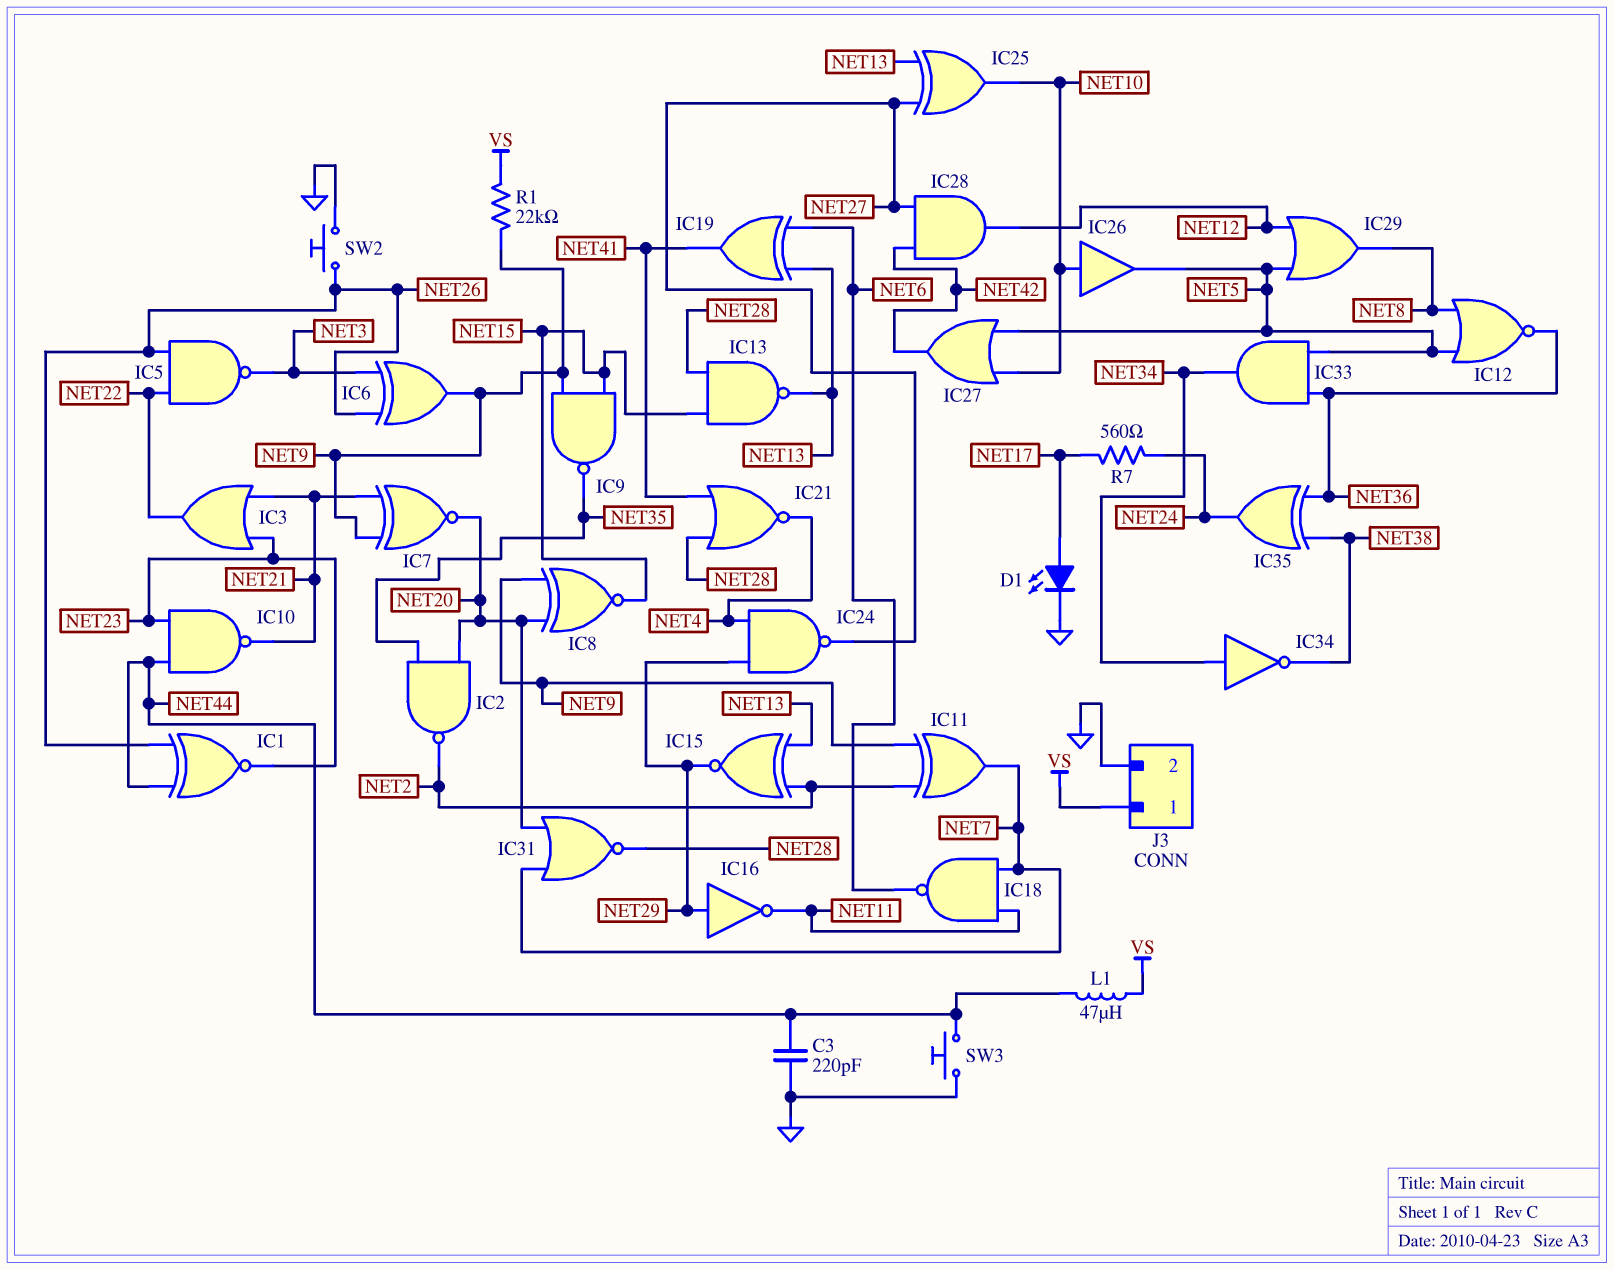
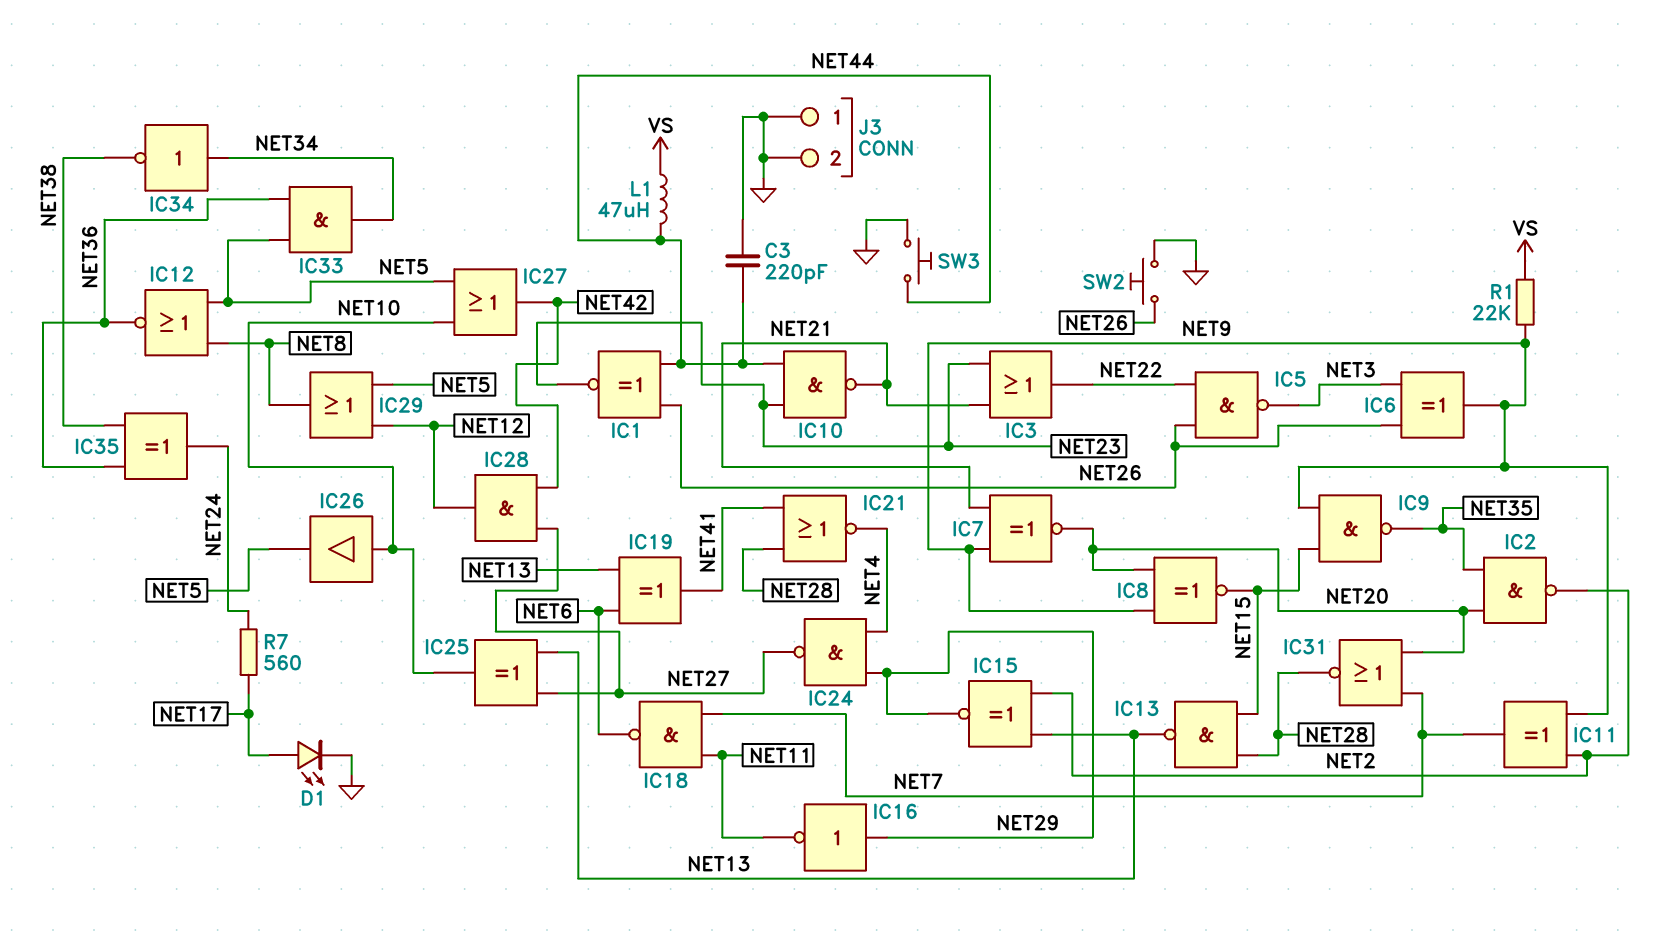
J3 pin 1: VS -> GND

